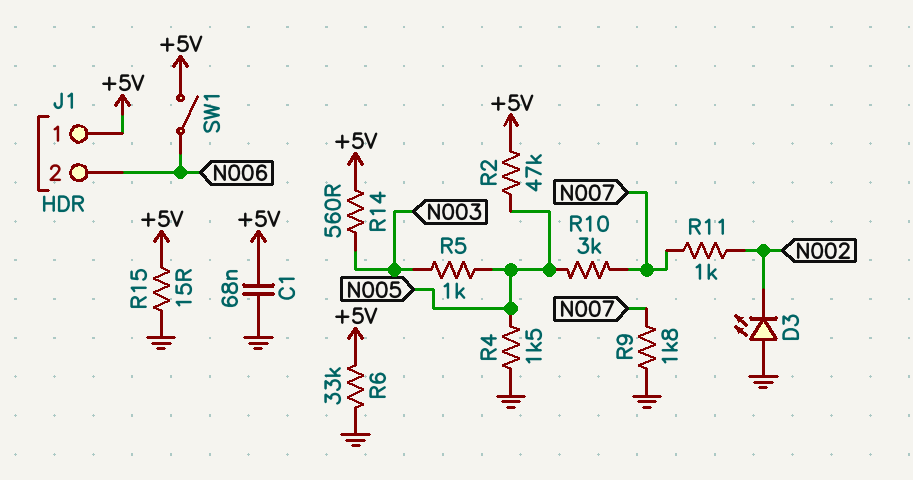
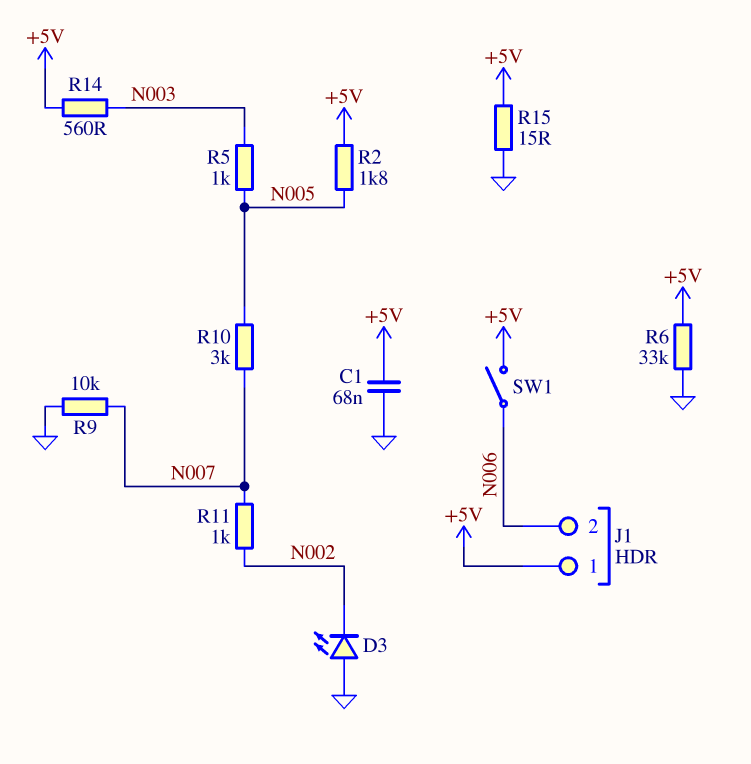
R2: 47k (+5V, N005) -> 1.8k (+5V, N005)
R4: 1.5k (GND, N005) -> none
R9: 1.8k (GND, N007) -> 10k (GND, N007)

